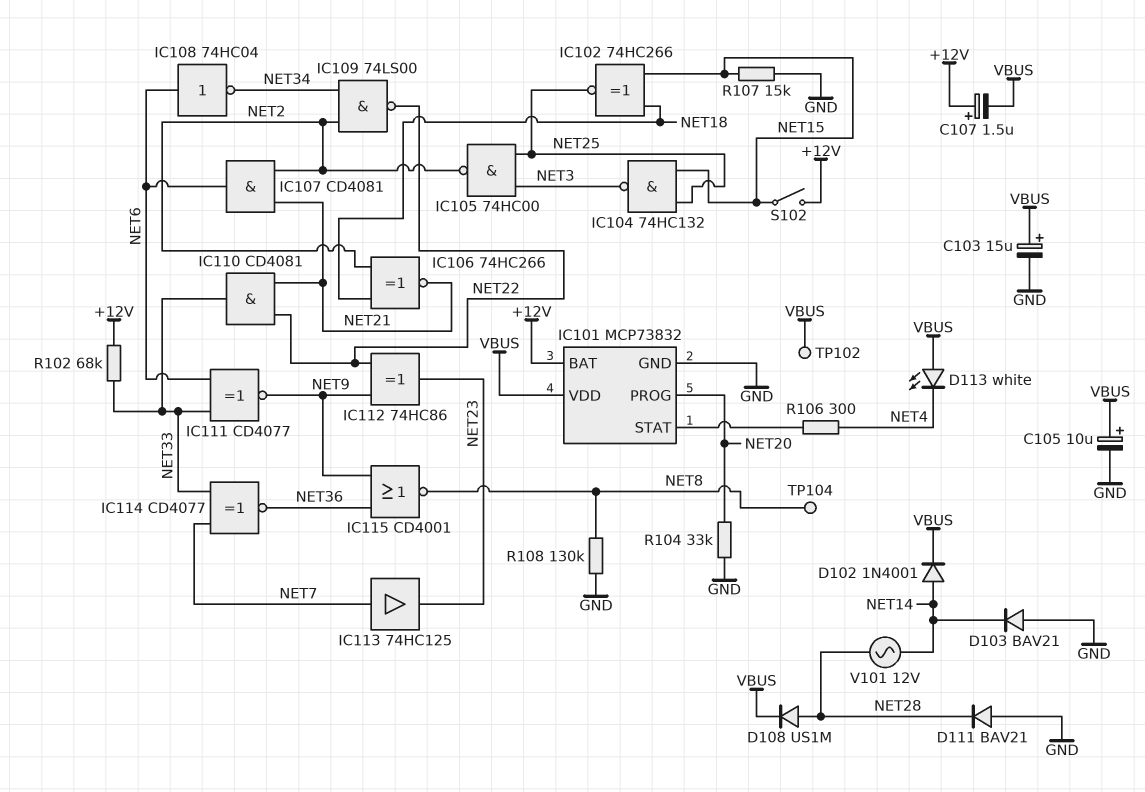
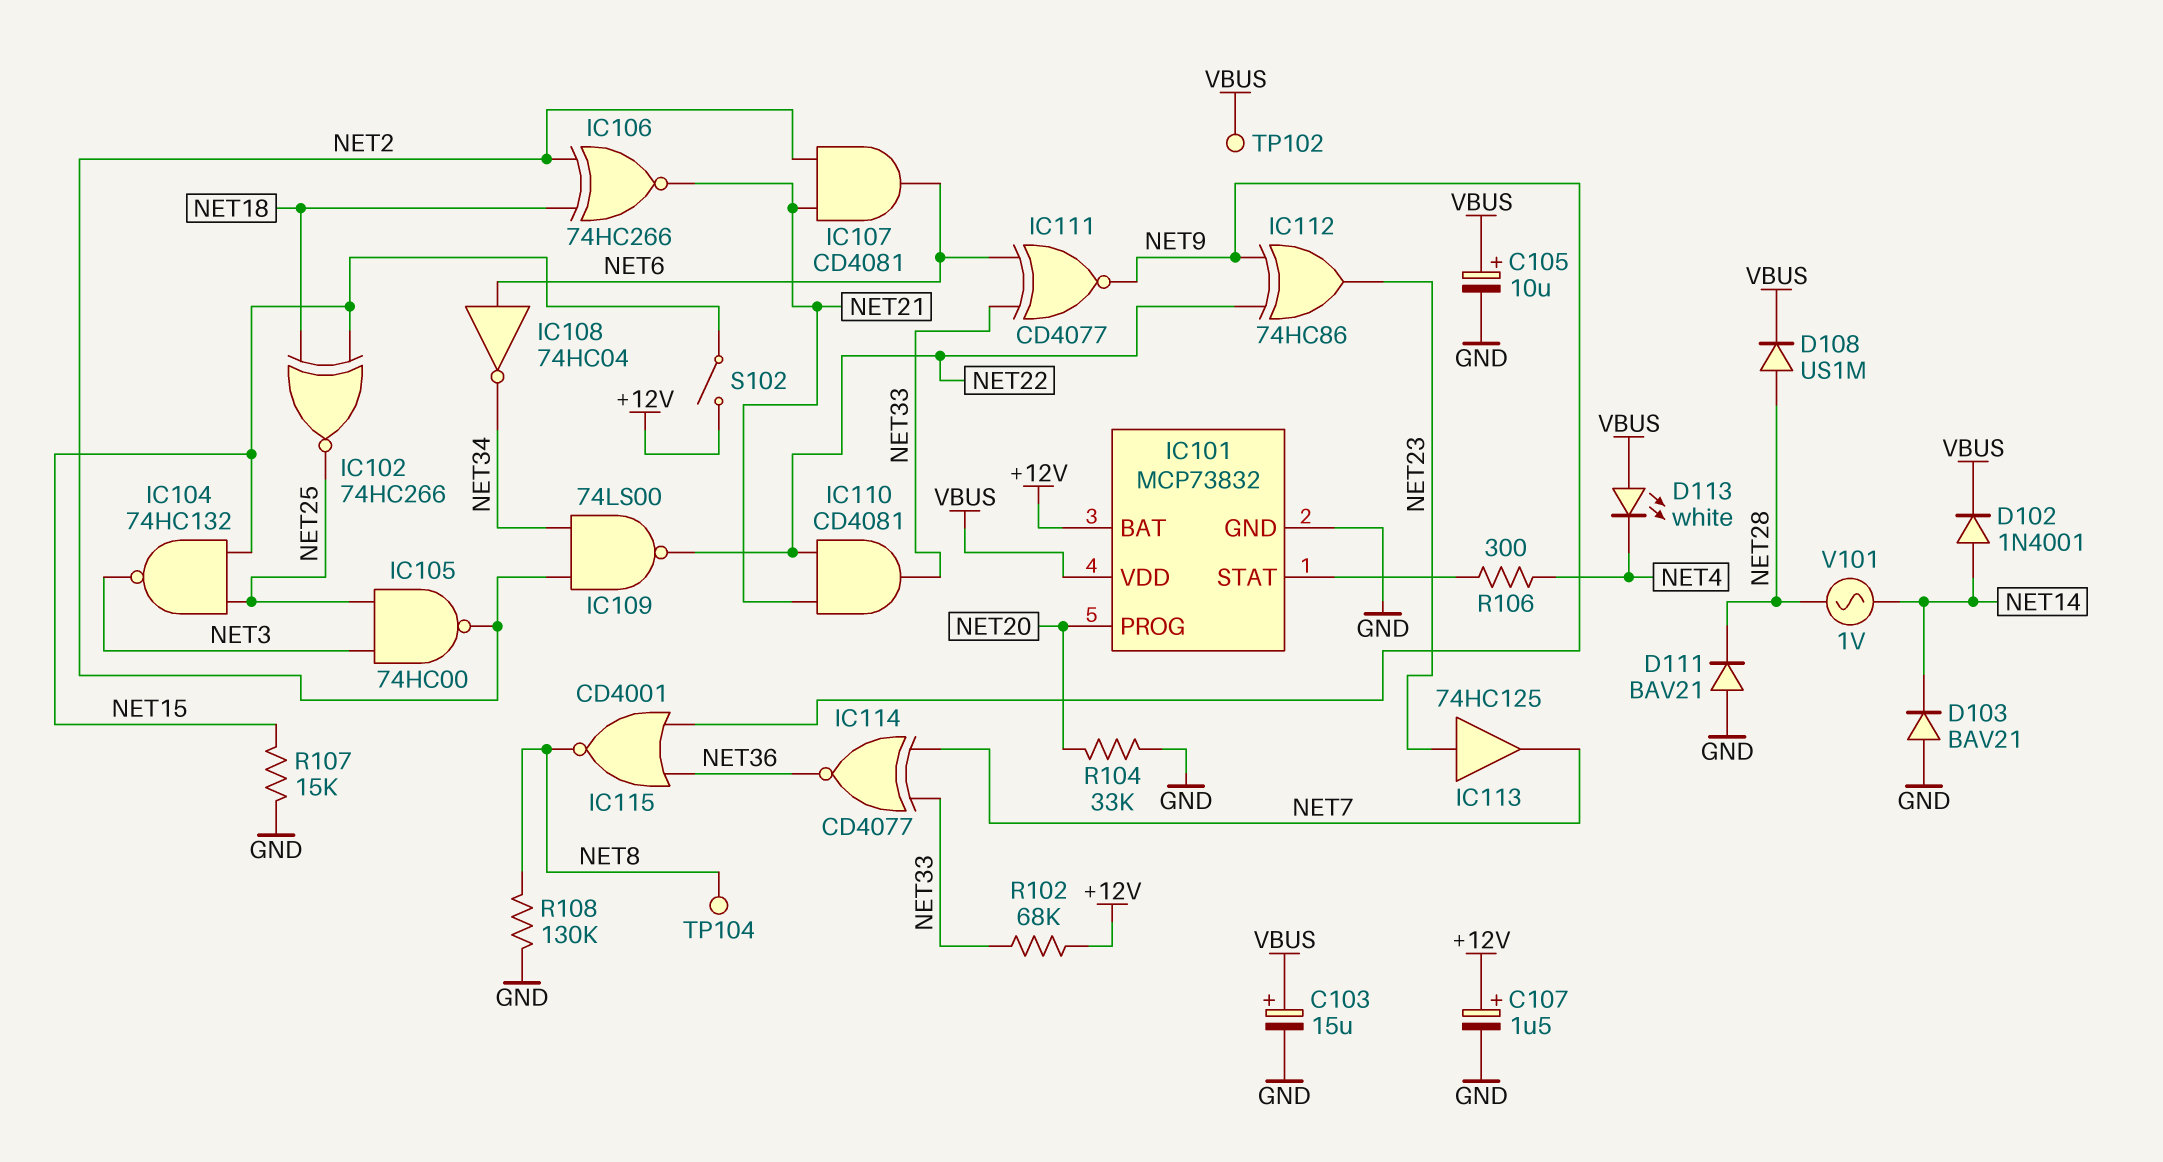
C107: 1.5uF (plus +12V, minus VBUS) -> 1.5uF (plus +12V, minus GND)
IC113: buffer 74HC125 (in NET7, out NET23) -> buffer 74HC125 (in NET23, out NET7)
V101: AC 12V (NET14, NET28) -> AC 1V (NET14, NET28)

